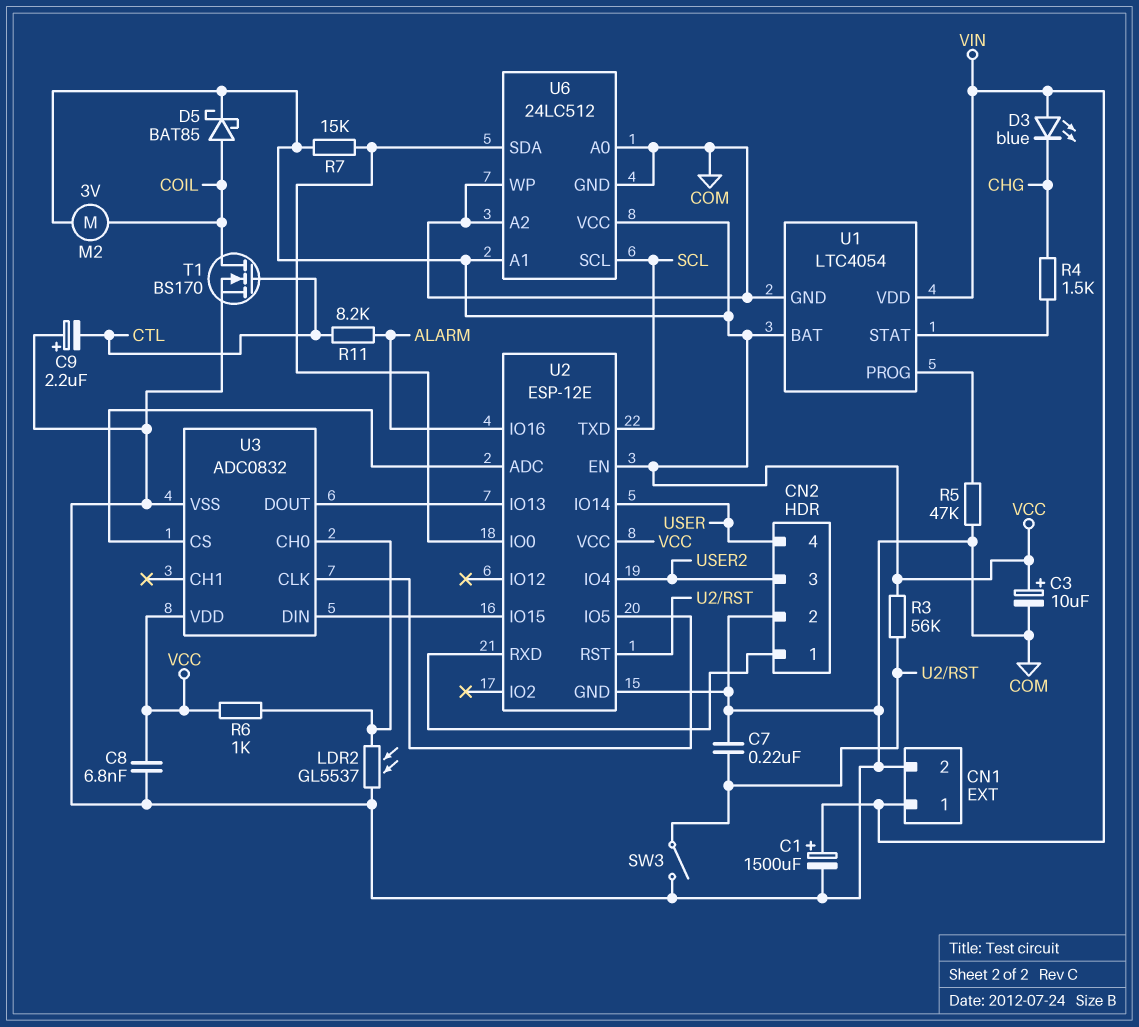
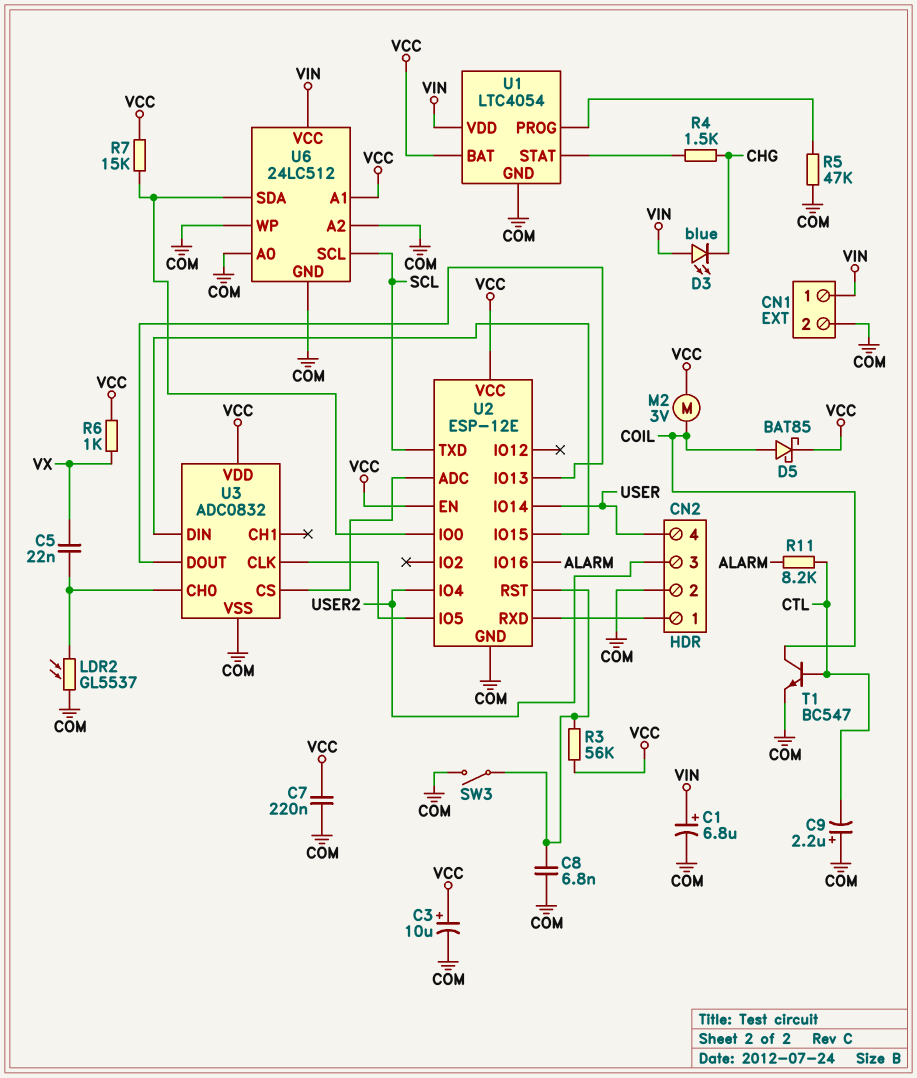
C1: 1500uF (plus VIN, minus COM) -> 6.8uF (plus VIN, minus COM)
C5: none -> 22nF (U3/CH0, VX)
C7: 220nF (COM, U2/RST) -> 220nF (COM, VCC)
C8: 6.8nF (COM, VCC) -> 6.8nF (COM, U2/RST)
R6: 1k (U3/CH0, VCC) -> 1k (VCC, VX)
T1: NMOS BS170 (G CTL, D COIL, S COM) -> NPN BC547 (B CTL, C COIL, E COM)
U6 pin VCC: VCC -> VIN

